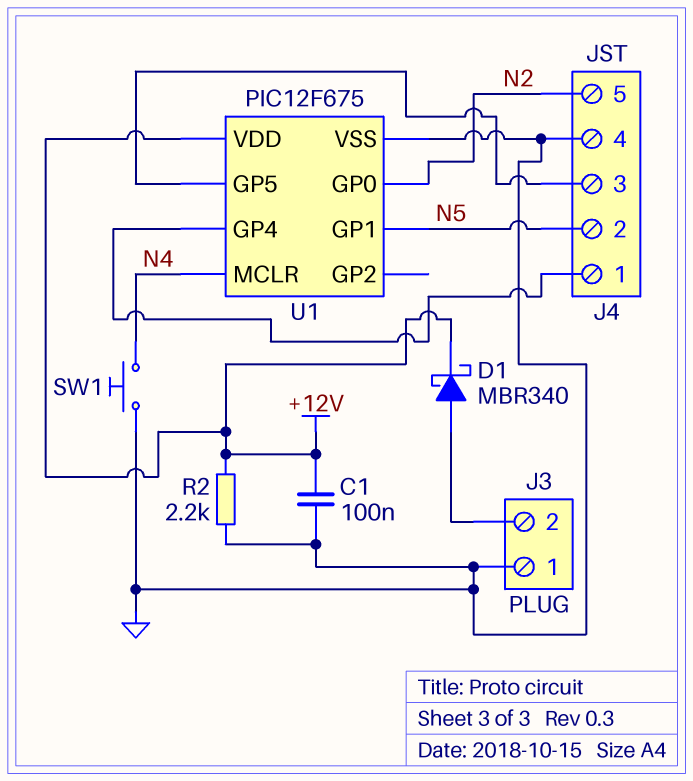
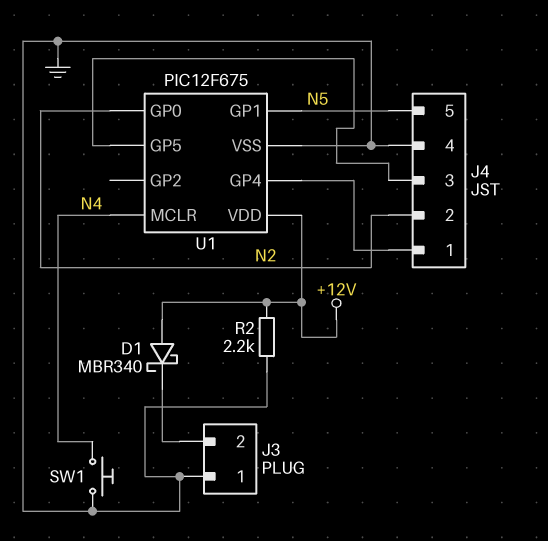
C1: 100nF (+12V, GND) -> none
D1: schottky MBR340 (A J3/2, K +12V) -> schottky MBR340 (A +12V, K J3/2)
J4 pin 2: N5 -> N2
J4 pin 5: N2 -> N5

